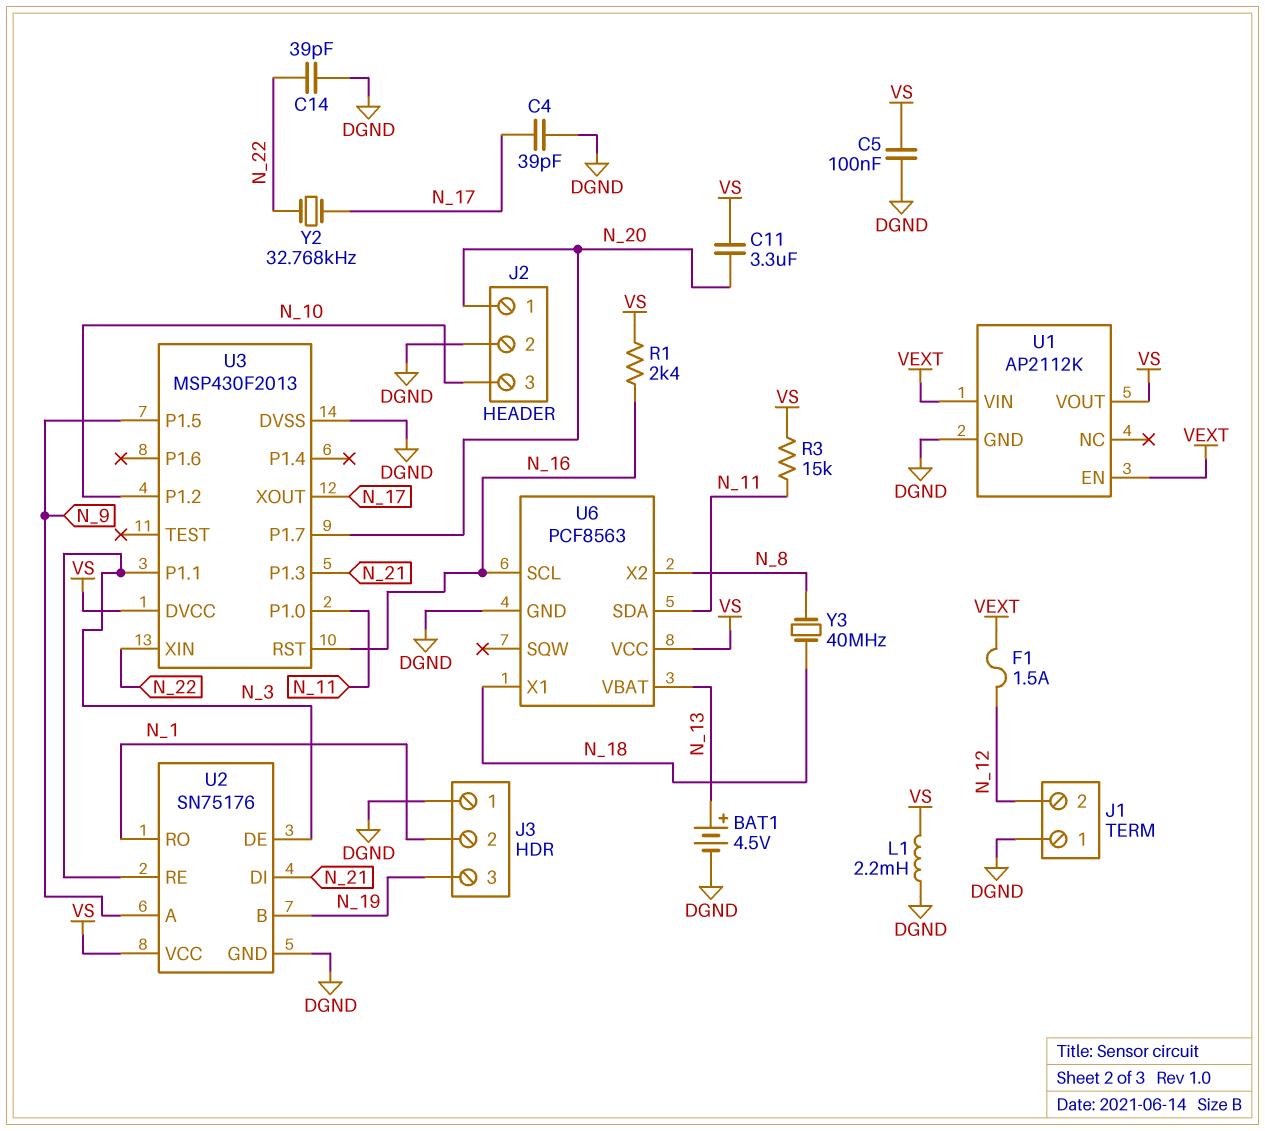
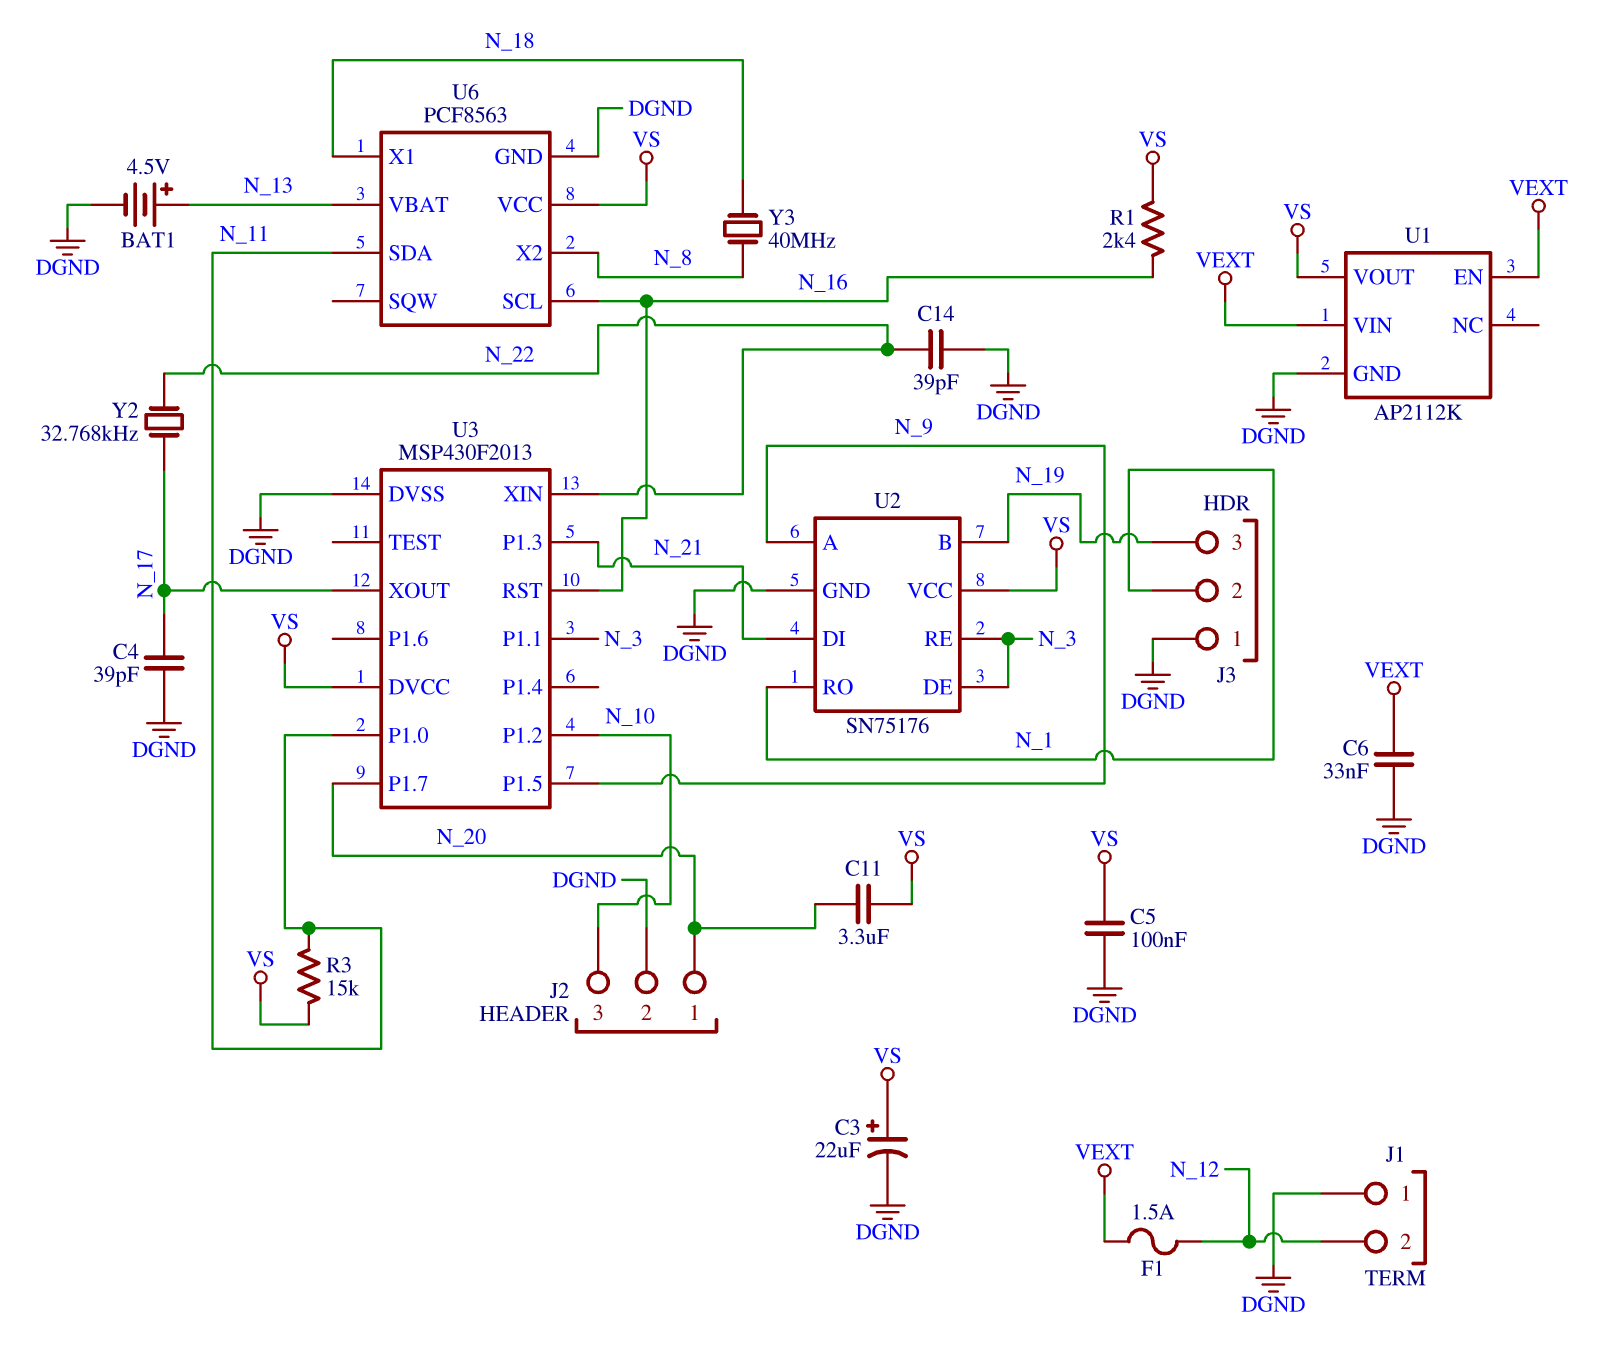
C3: none -> 22uF (plus VS, minus DGND)
C6: none -> 33nF (DGND, VEXT)
L1: 2.2mH (DGND, VS) -> none

